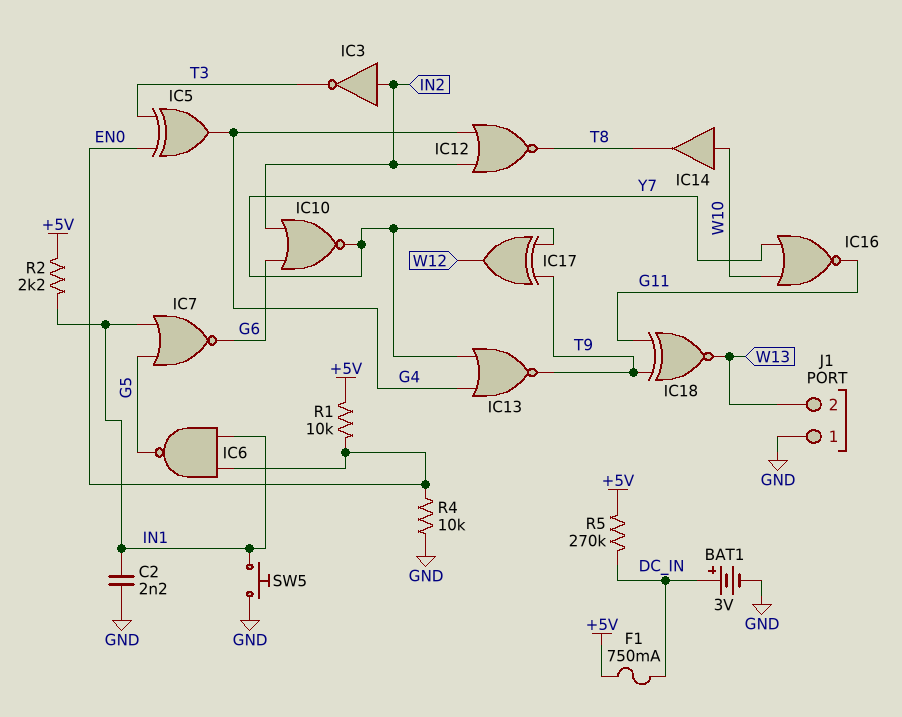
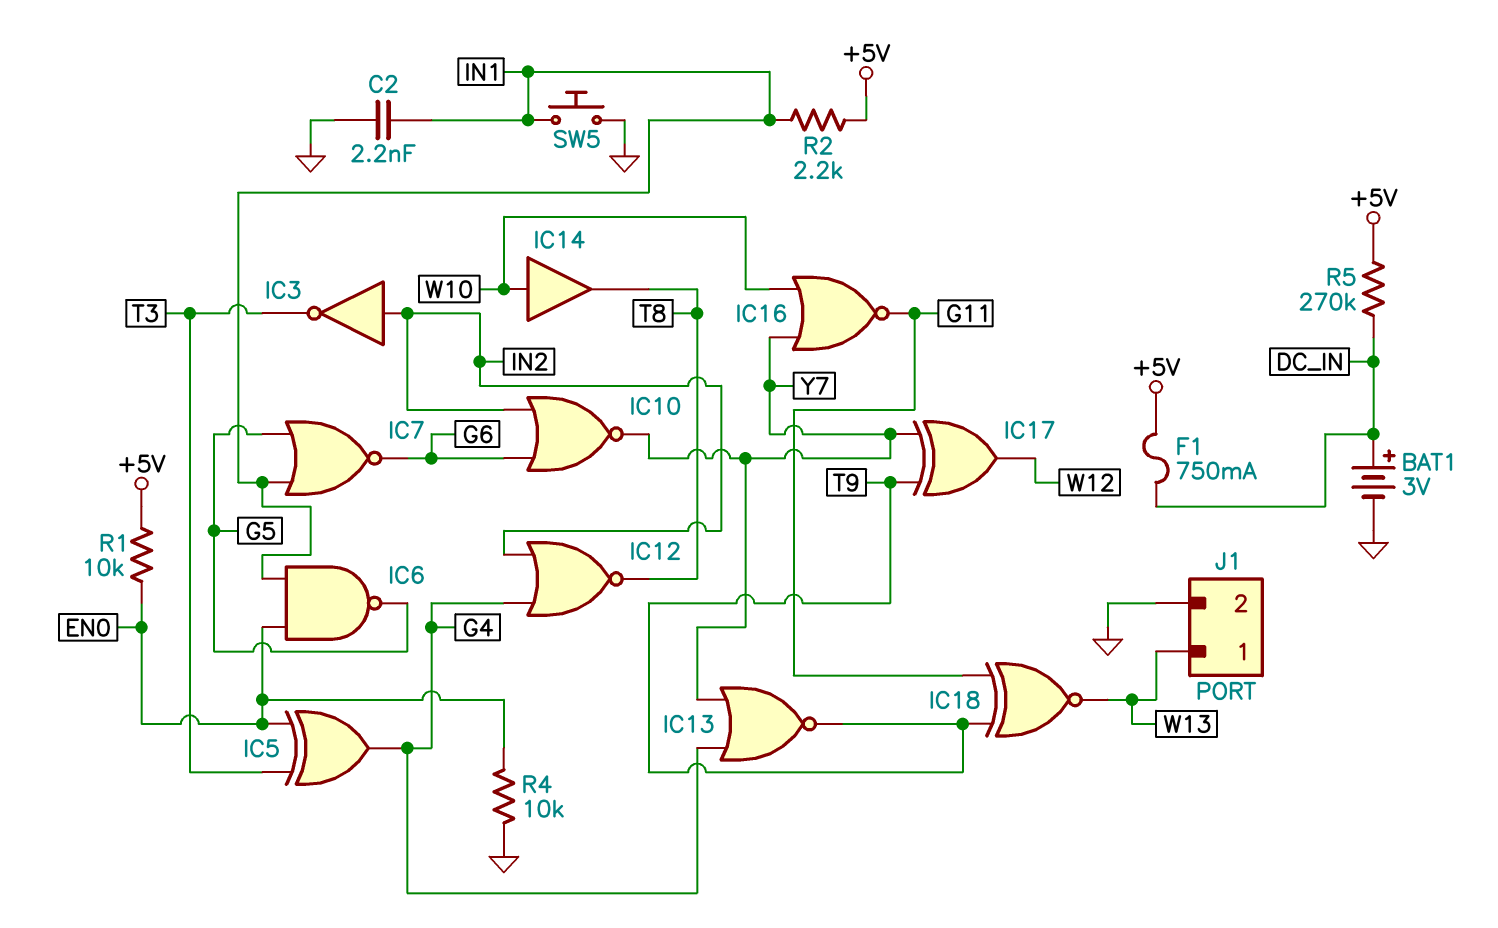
J1 pin 1: GND -> W13
J1 pin 2: W13 -> GND

